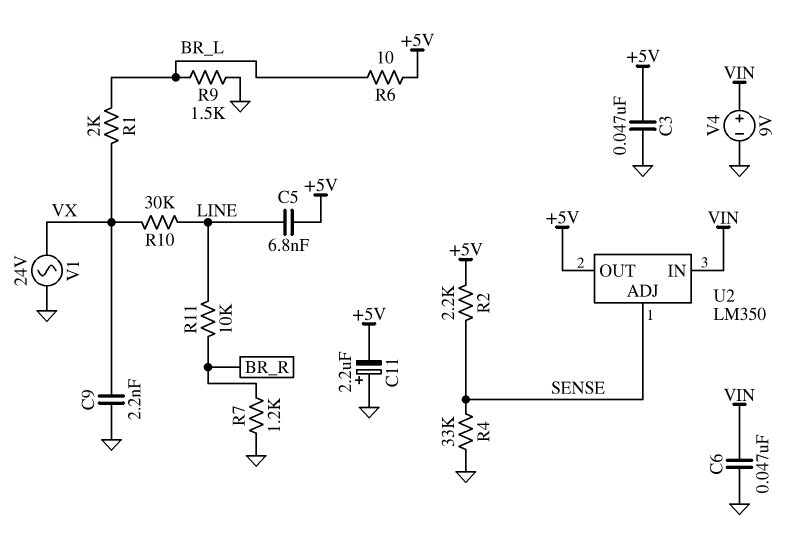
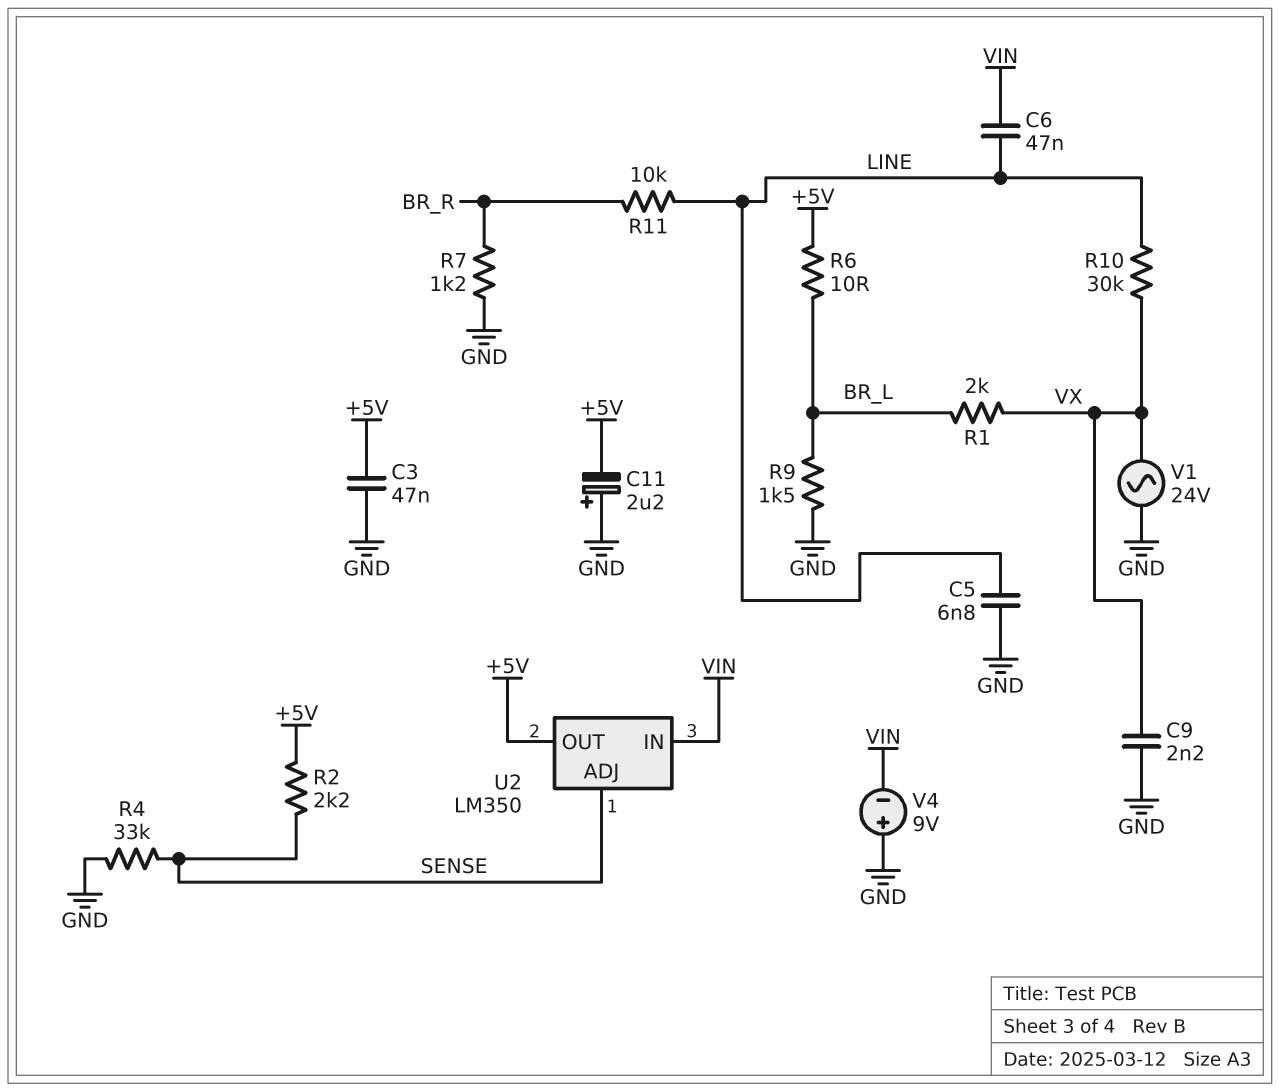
C5: 6.8nF (+5V, LINE) -> 6.8nF (GND, LINE)
C6: 47nF (GND, VIN) -> 47nF (LINE, VIN)
V4: 9V (plus VIN, minus GND) -> 9V (plus GND, minus VIN)

